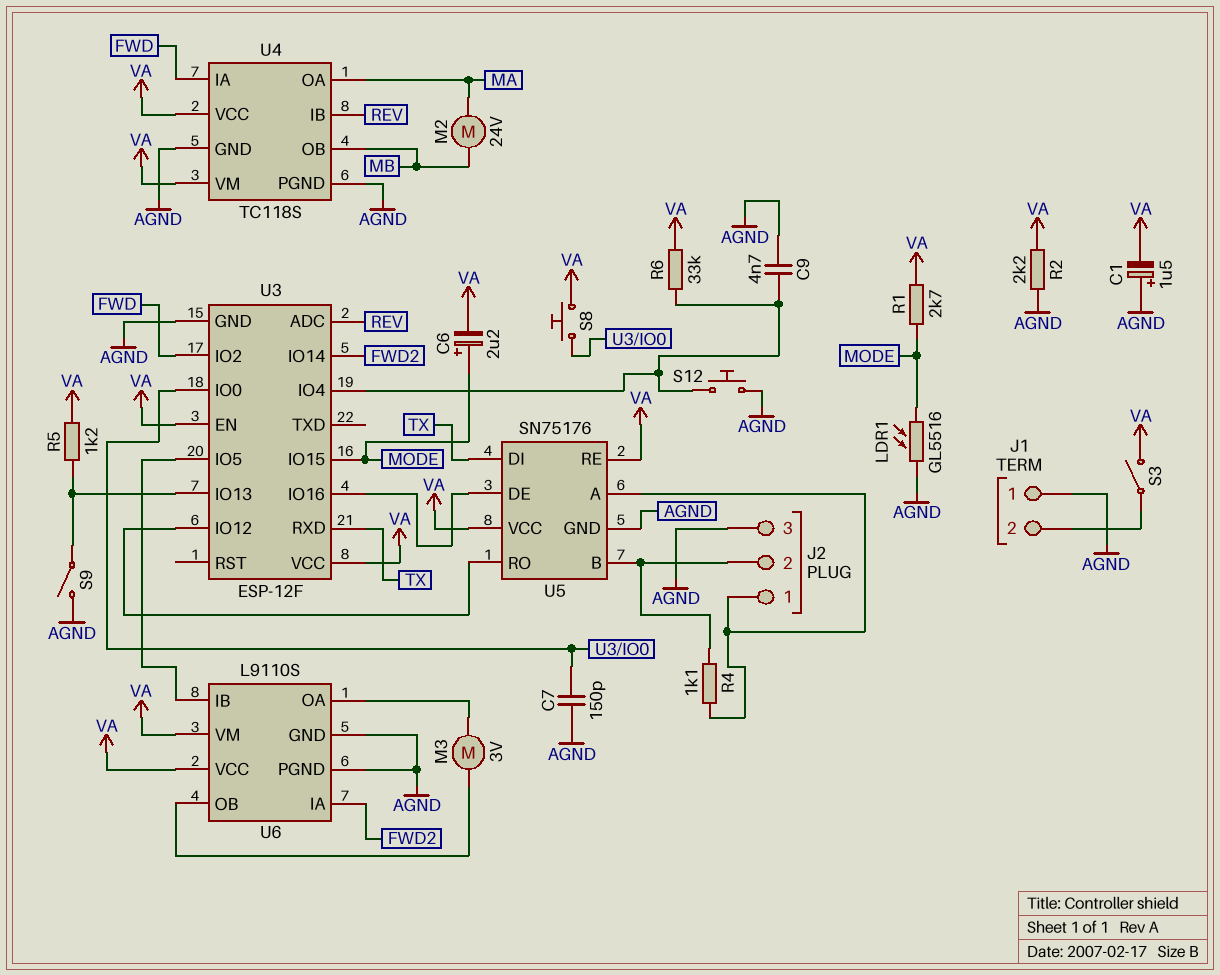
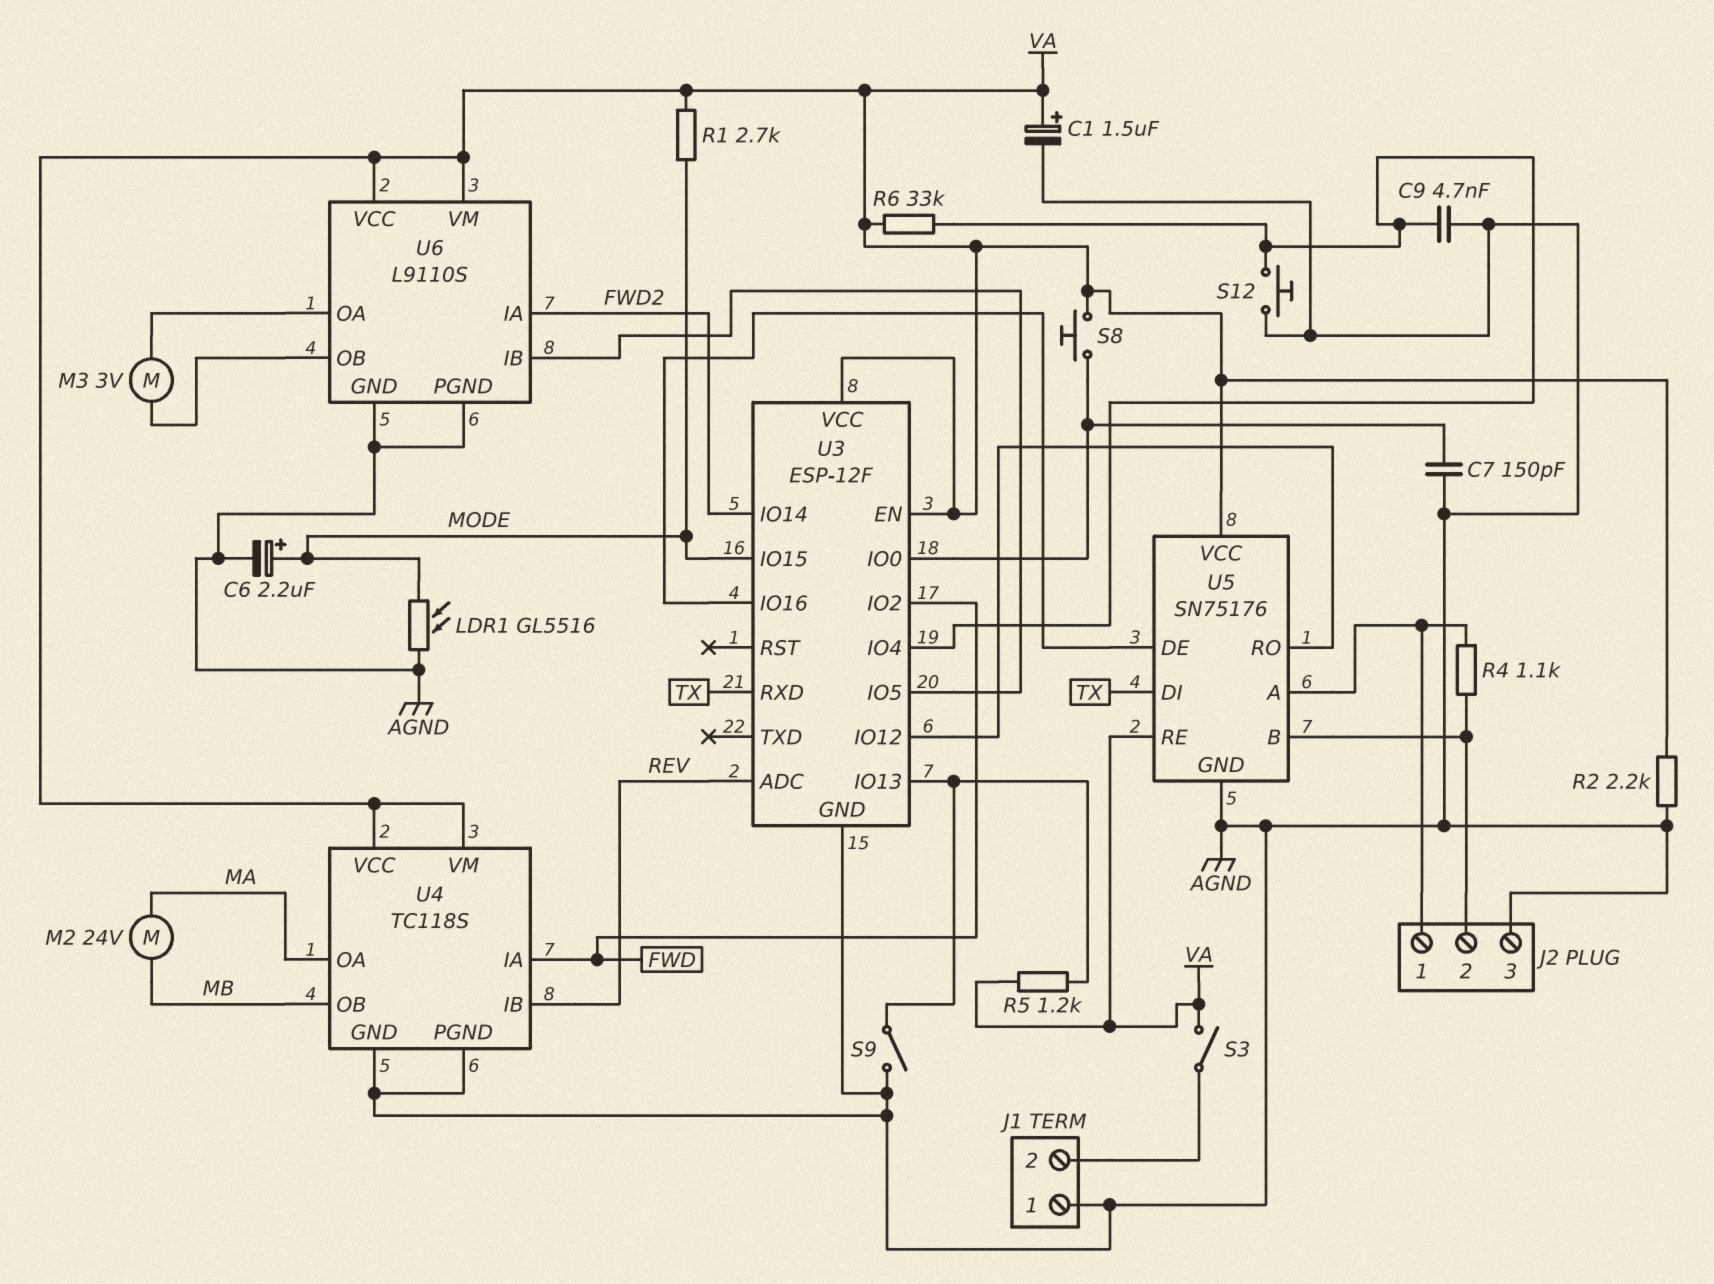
C1: 1.5uF (plus AGND, minus VA) -> 1.5uF (plus VA, minus AGND)
C6: 2.2uF (plus MODE, minus VA) -> 2.2uF (plus MODE, minus AGND)

